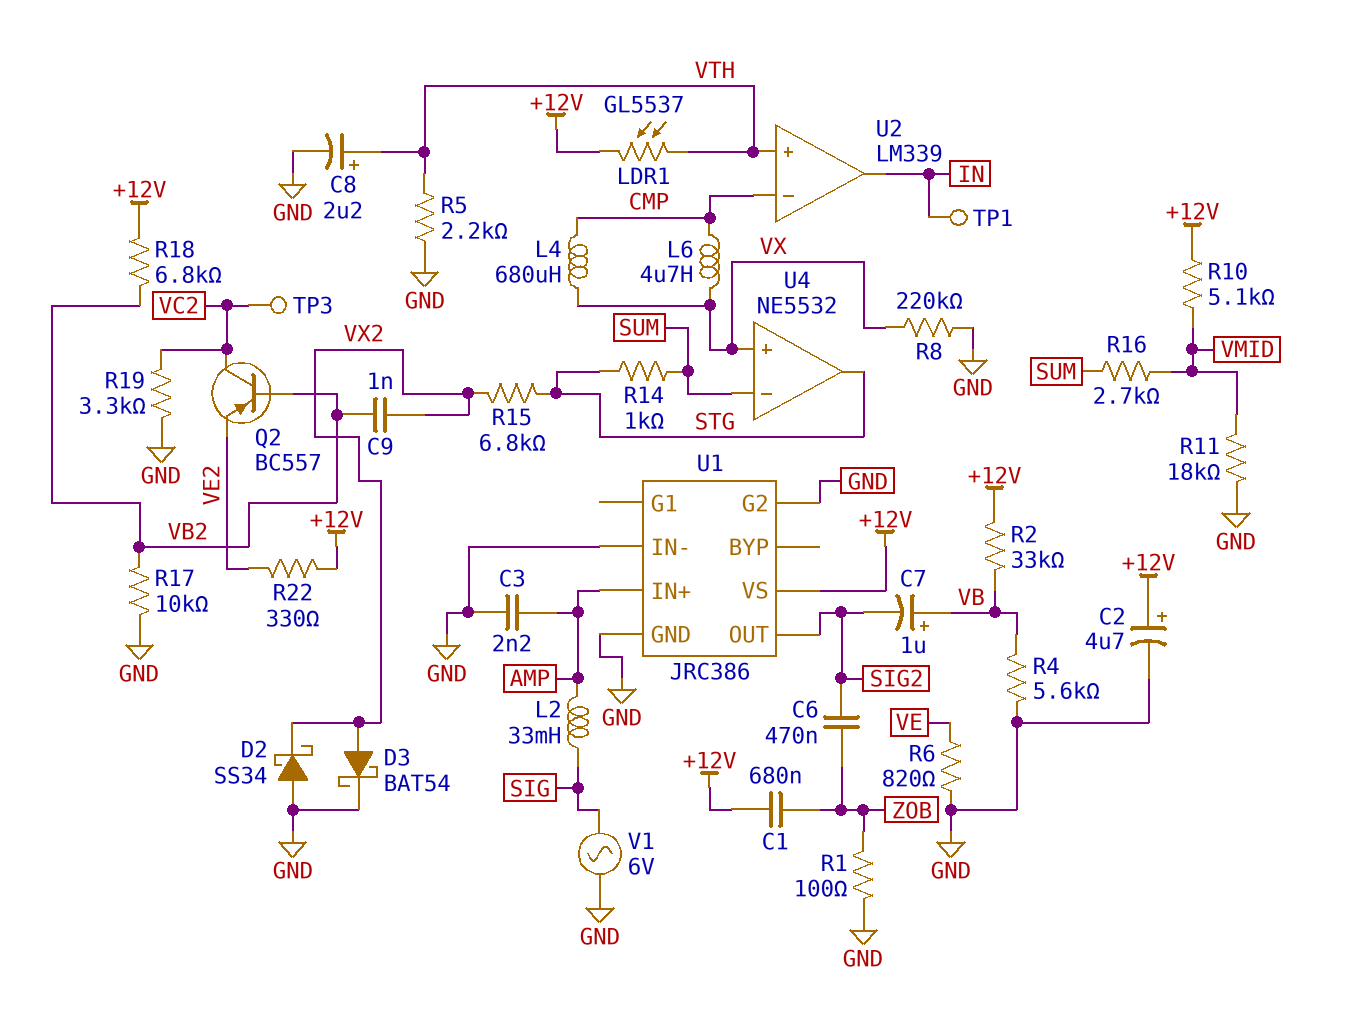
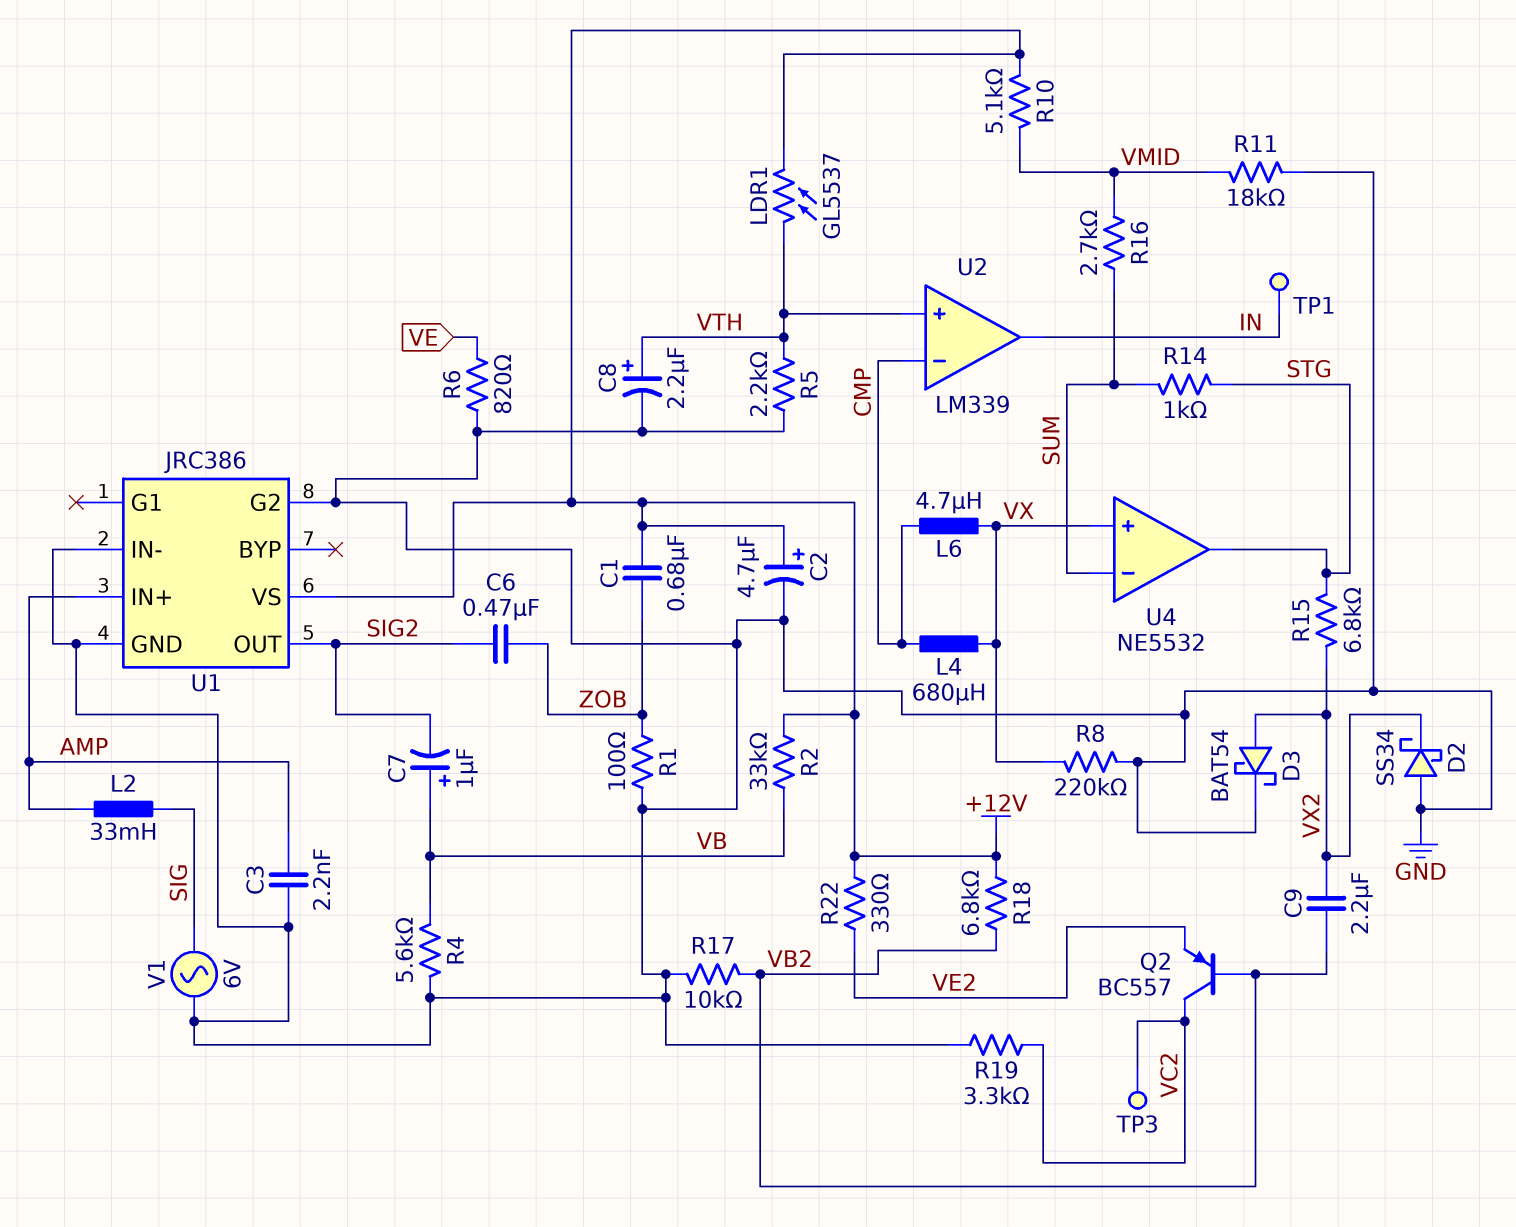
C9: 1nF (VB2, VX2) -> 2.2uF (VB2, VX2)

